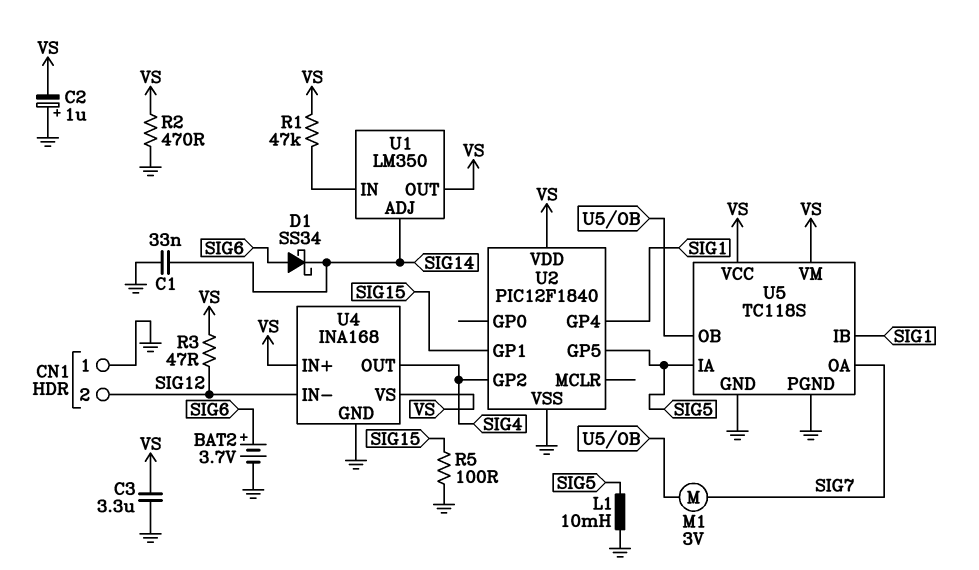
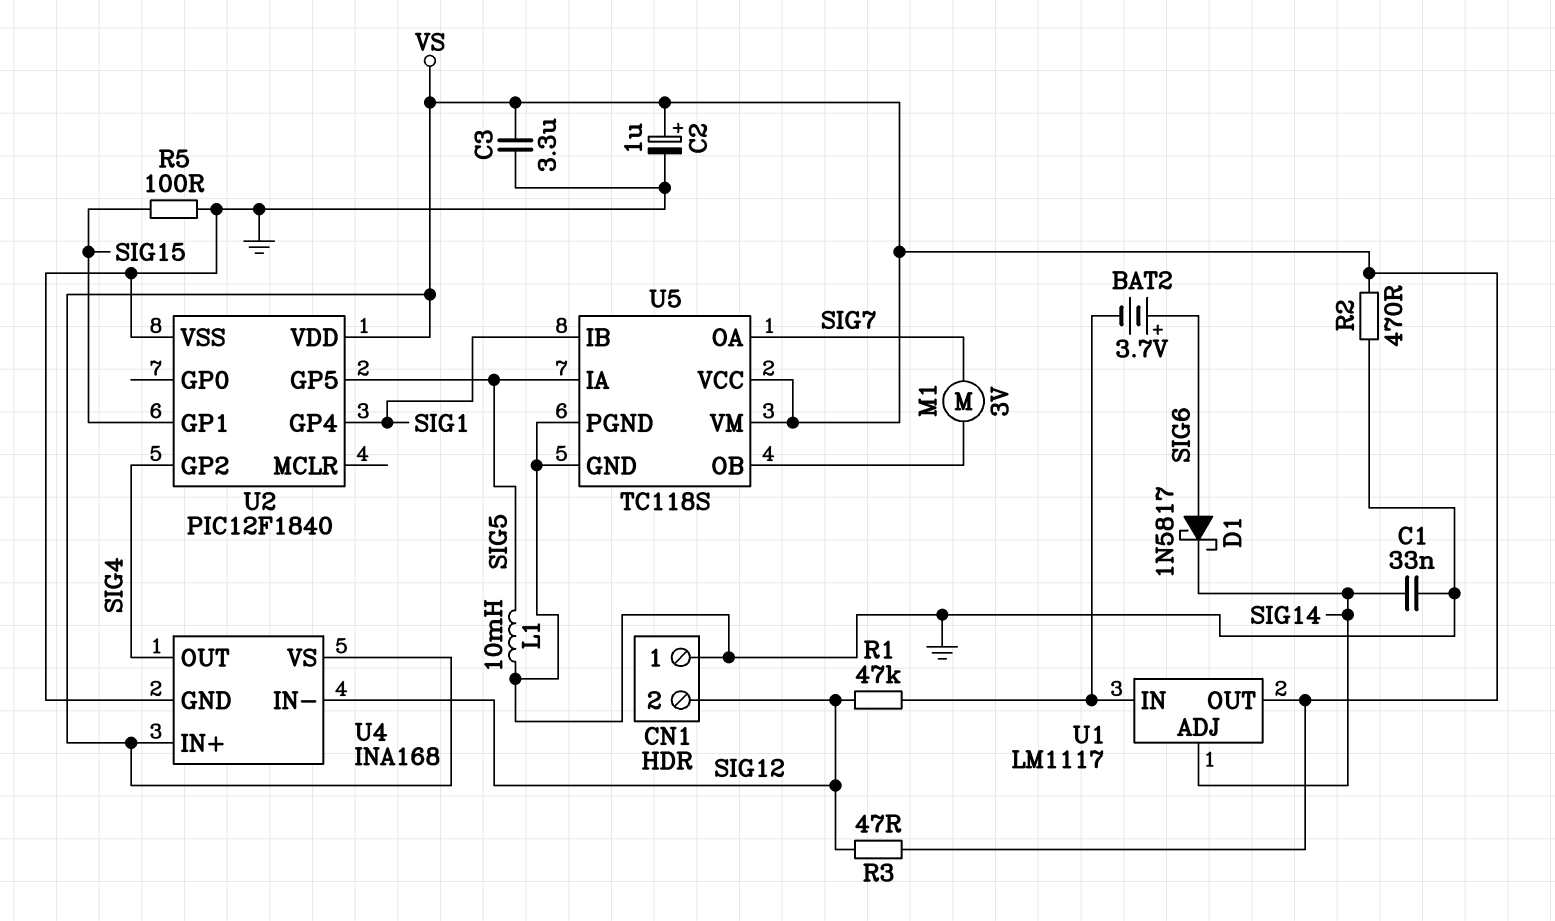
BAT2: 3.7V (plus SIG6, minus GND) -> 3.7V (plus SIG6, minus U1/IN)
C2: 1uF (plus GND, minus VS) -> 1uF (plus VS, minus GND)
D1: schottky SS34 (A SIG6, K SIG14) -> schottky 1N5817 (A SIG6, K SIG14)
R1: 47k (U1/IN, VS) -> 47k (SIG12, U1/IN)
U1: LM350 -> LM1117

